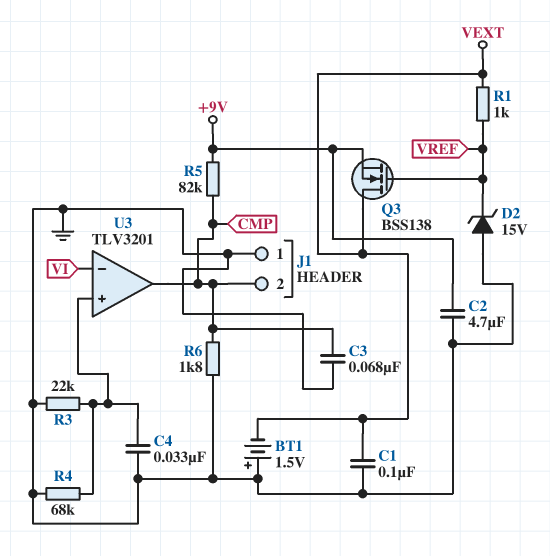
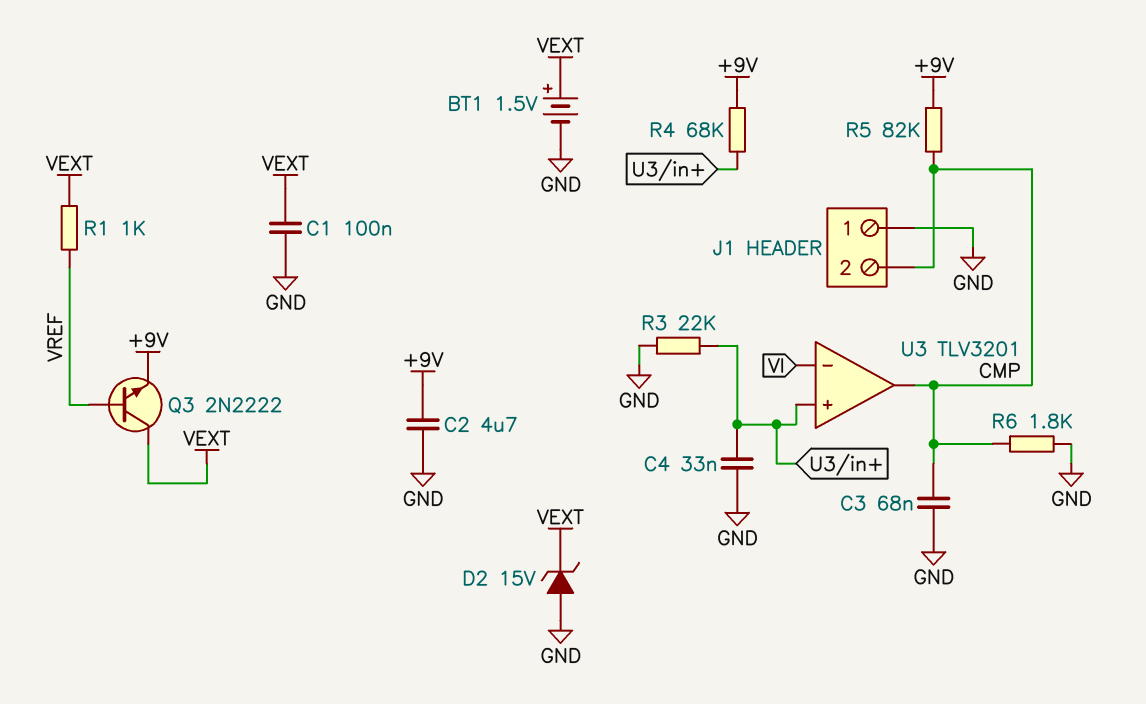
BT1: 1.5V (plus GND, minus VEXT) -> 1.5V (plus VEXT, minus GND)
D2: zener 15V (A GND, K VREF) -> zener 15V (A GND, K VEXT)
Q3: NMOS BSS138 (G VREF, D VEXT, S +9V) -> NPN 2N2222 (B VREF, C VEXT, E +9V)
R4: 68k (GND, U3/in+) -> 68k (+9V, U3/in+)

